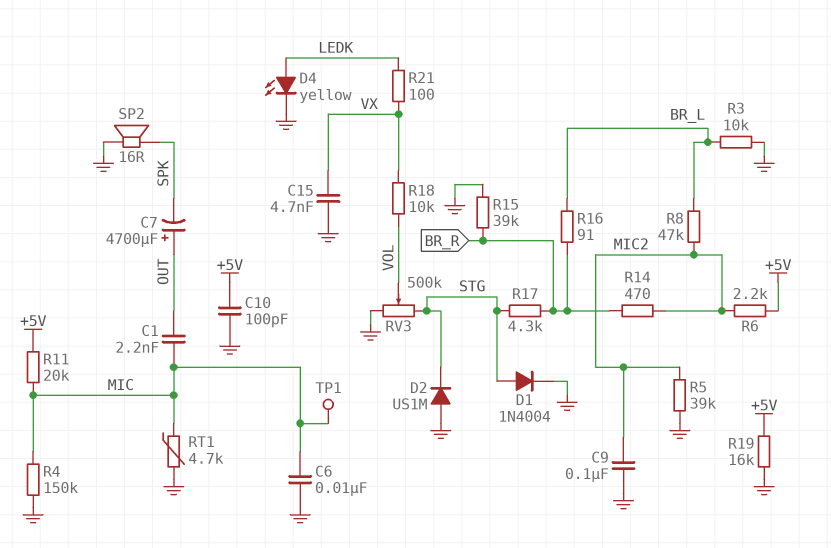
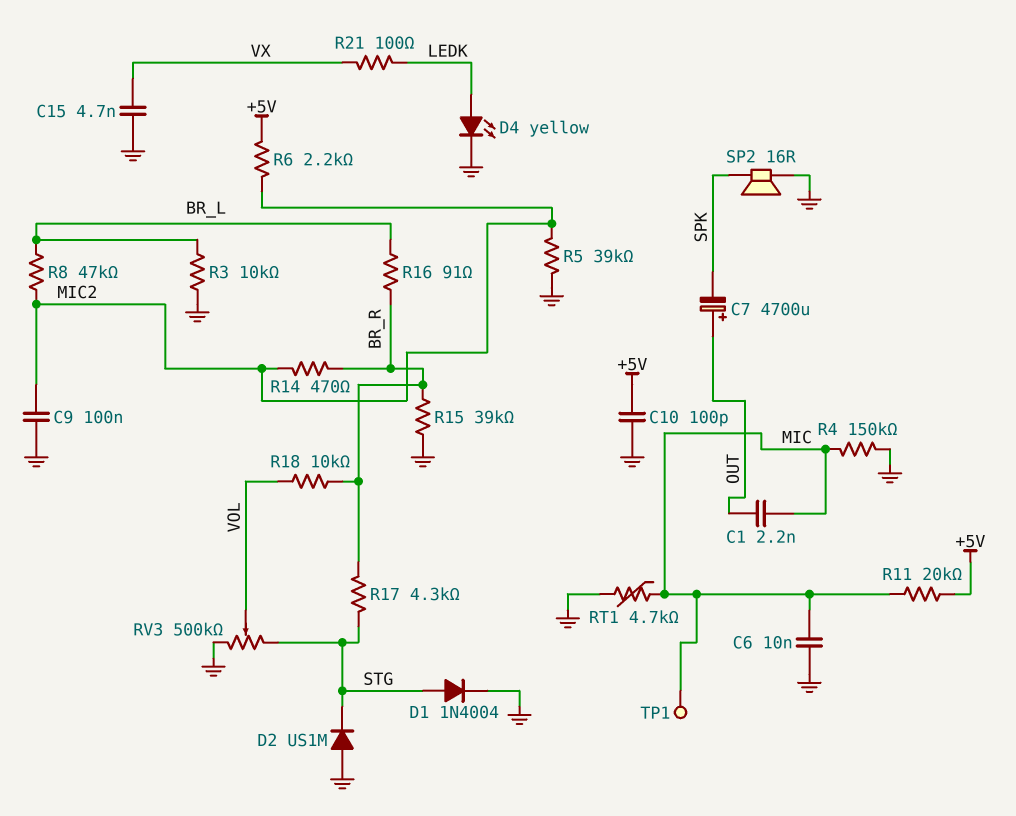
R18: 10k (VOL, VX) -> 10k (BR_R, VOL)
R19: 16k (+5V, GND) -> none

